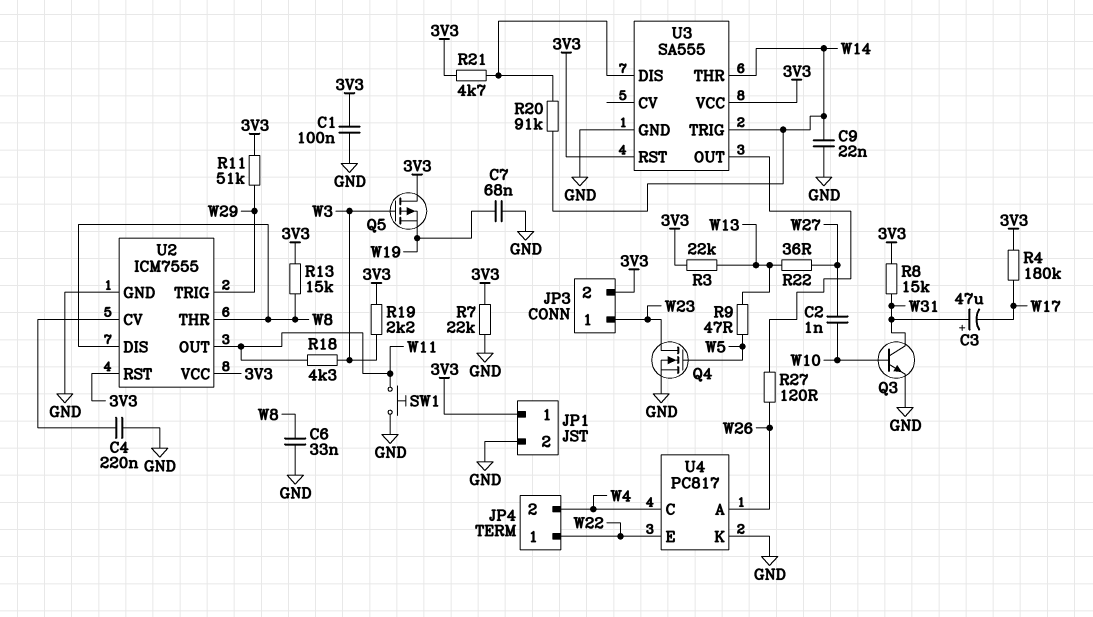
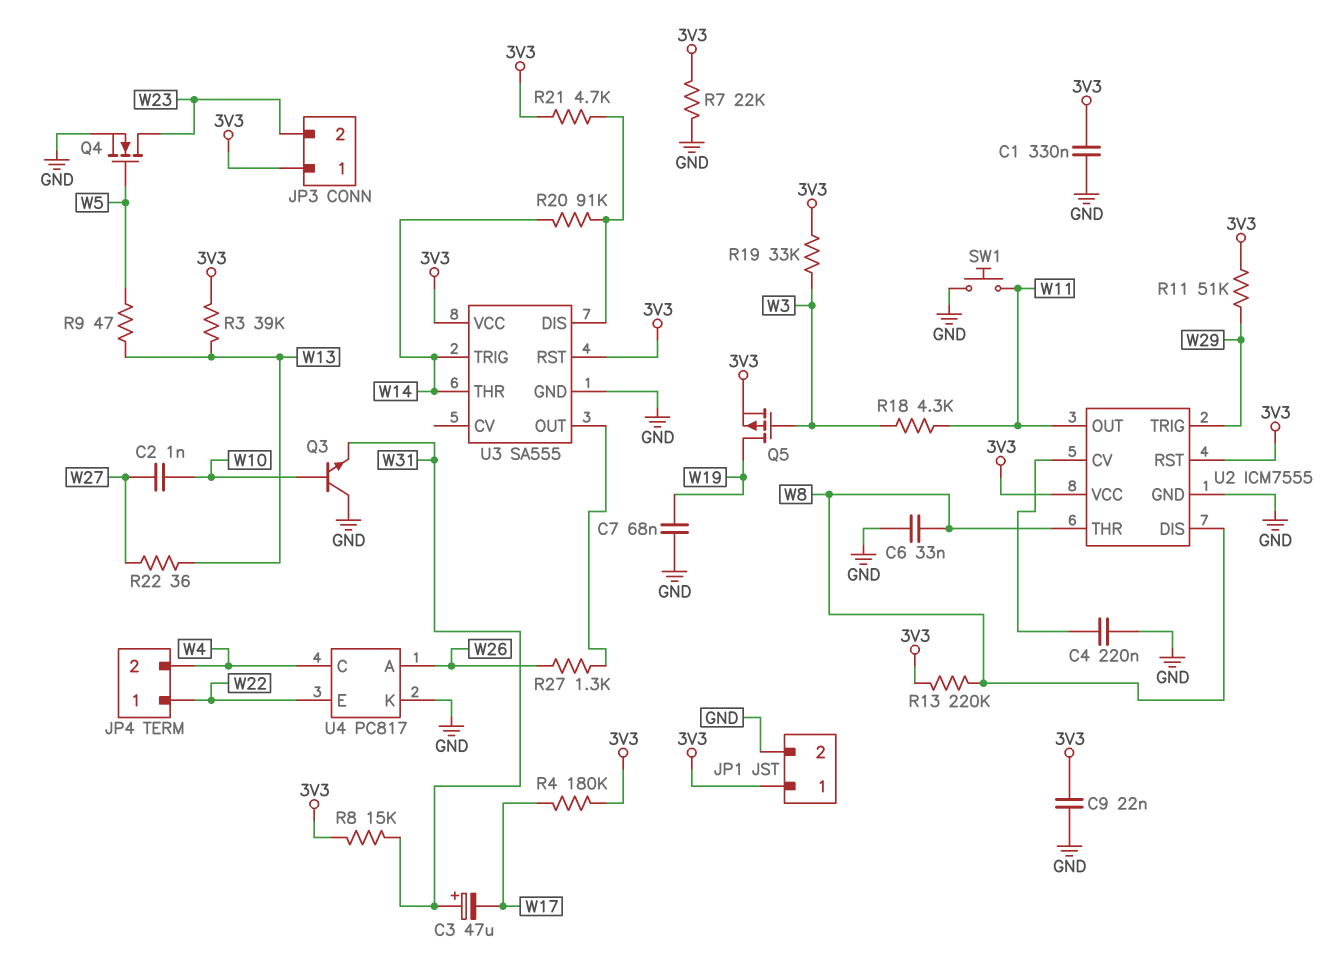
C1: 100nF (3V3, GND) -> 330nF (3V3, GND)
C9: 22nF (GND, W14) -> 22nF (3V3, GND)
JP3 pin 1: W23 -> 3V3
JP3 pin 2: 3V3 -> W23
Q3: NPN (B W10, C W31, E GND) -> NPN (B W10, C GND, E W31)
Q5: PMOS (G W3, D 3V3, S W19) -> PMOS (G W3, D W19, S 3V3)
R3: 22k (3V3, W13) -> 39k (3V3, W13)
R13: 15k (3V3, W8) -> 220k (3V3, W8)
R19: 2.2k (3V3, W3) -> 33k (3V3, W3)
R27: 120 (U3/OUT, W26) -> 1.3k (U3/OUT, W26)

